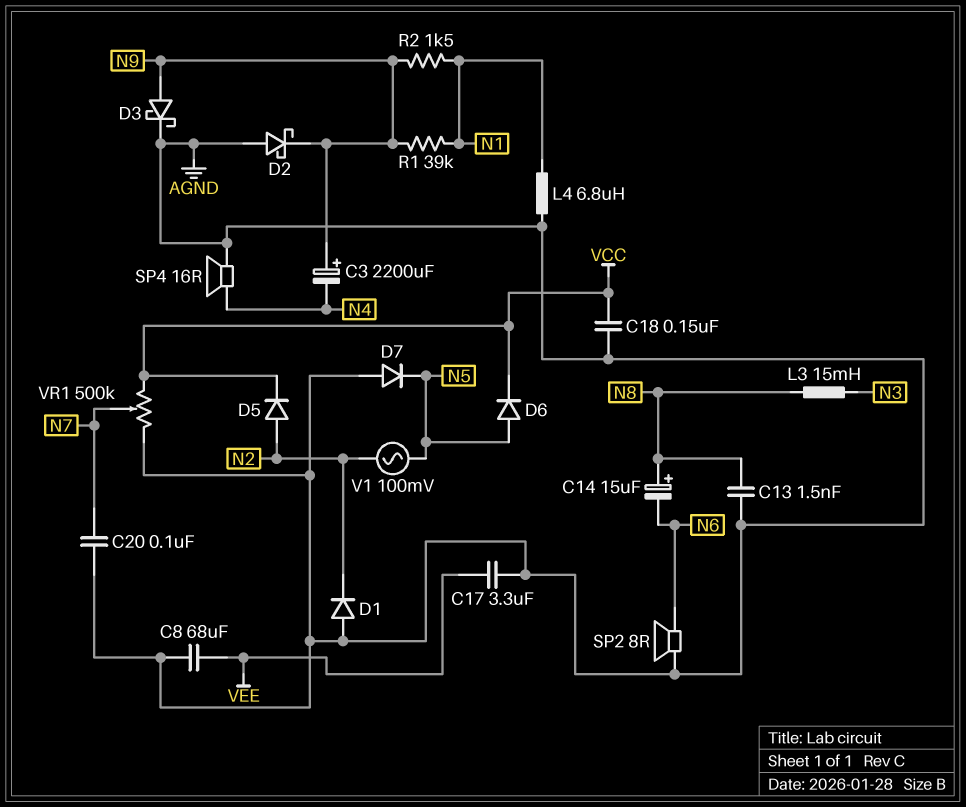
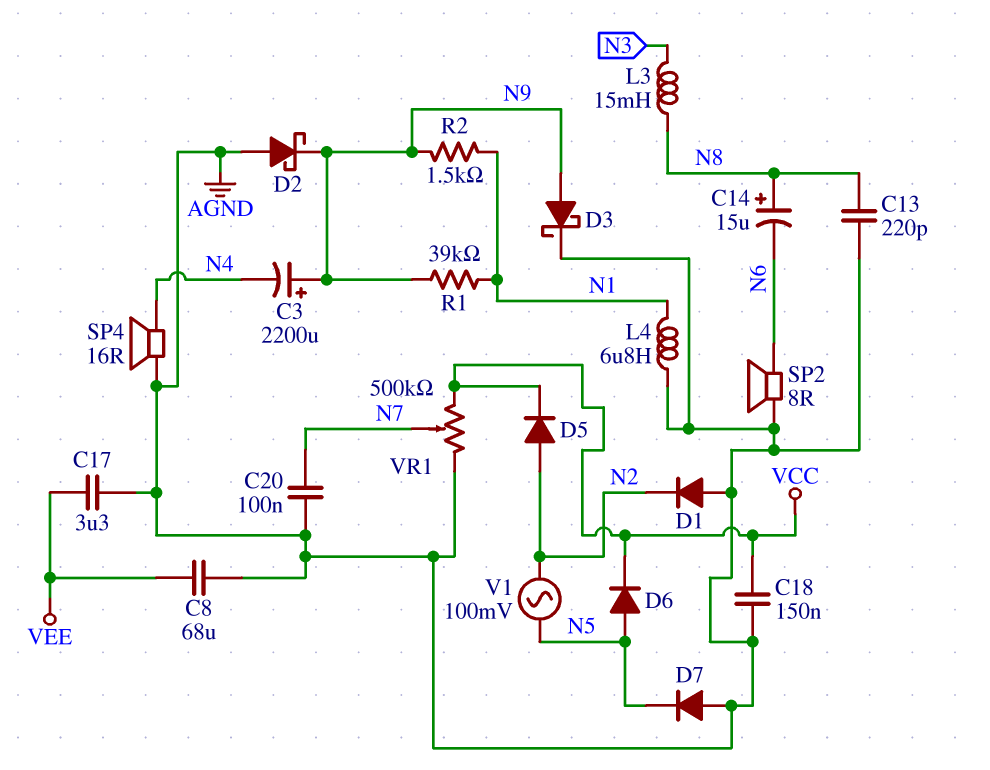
C13: 1.5nF (AGND, N8) -> 220pF (AGND, N8)

